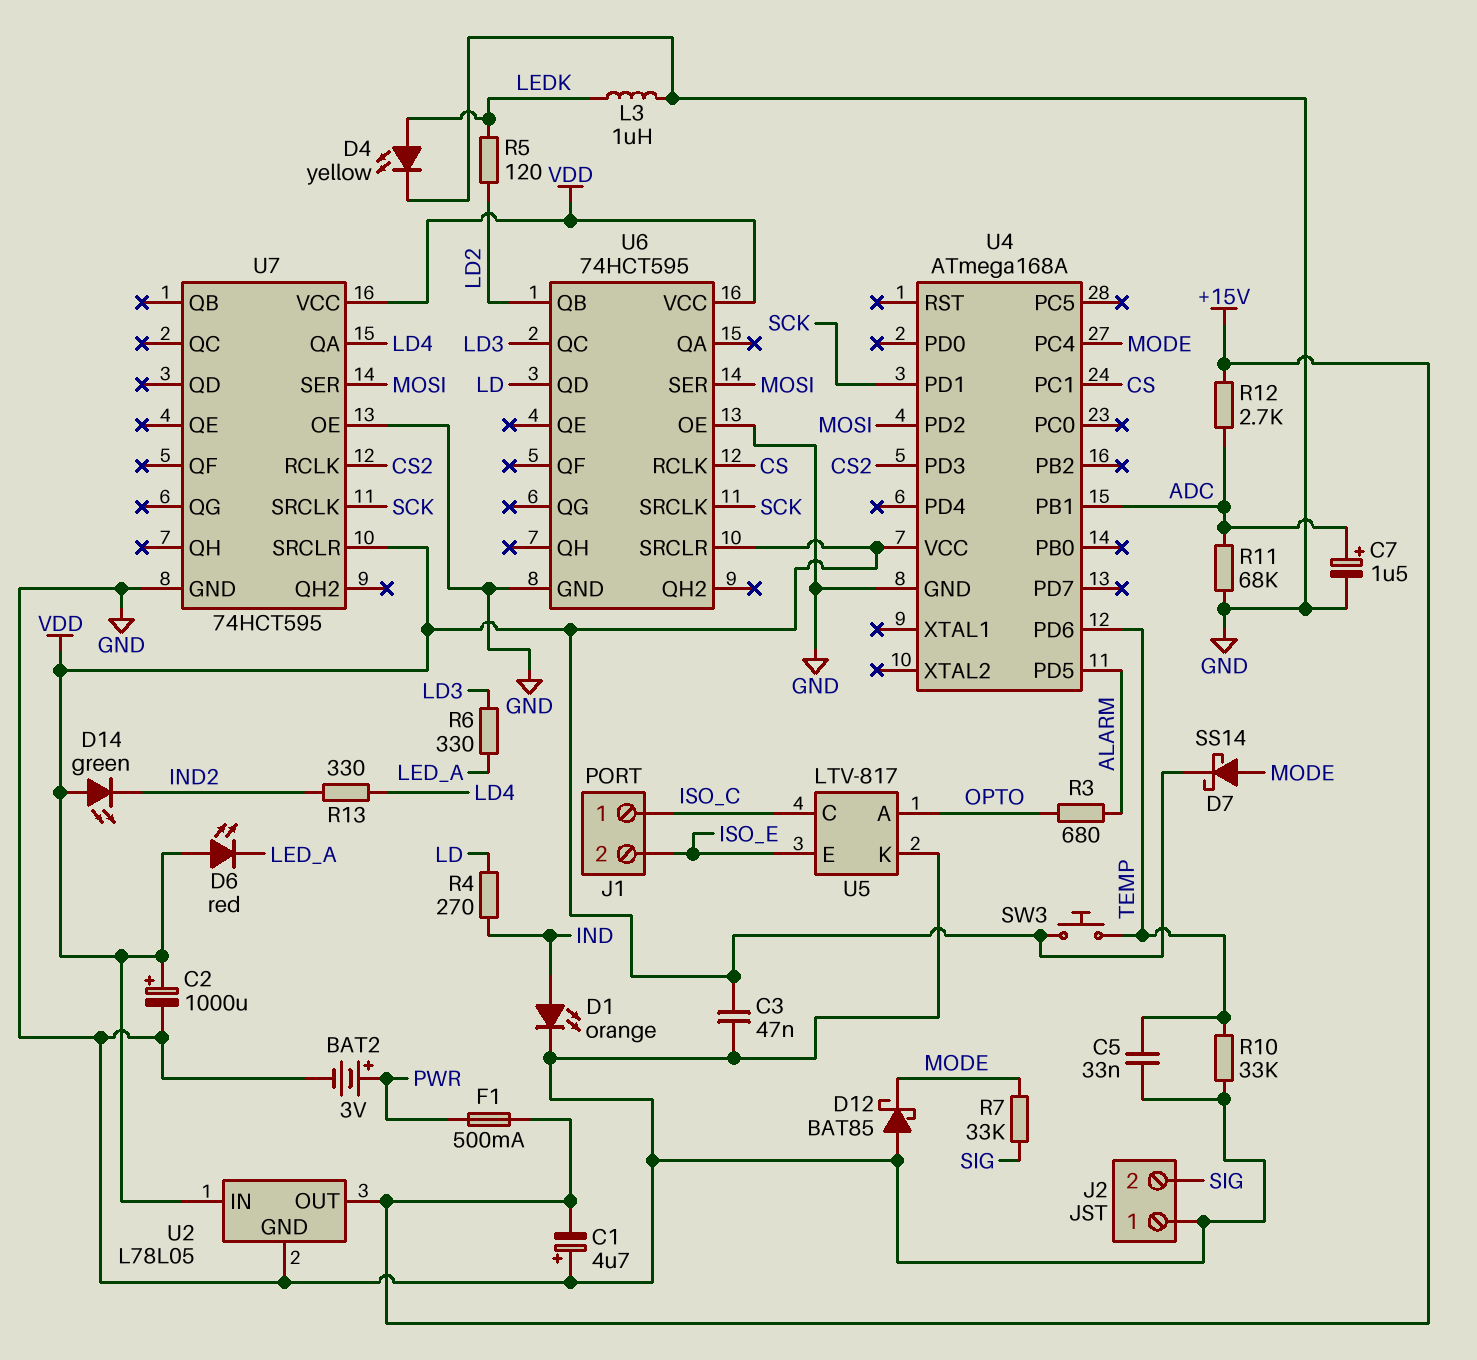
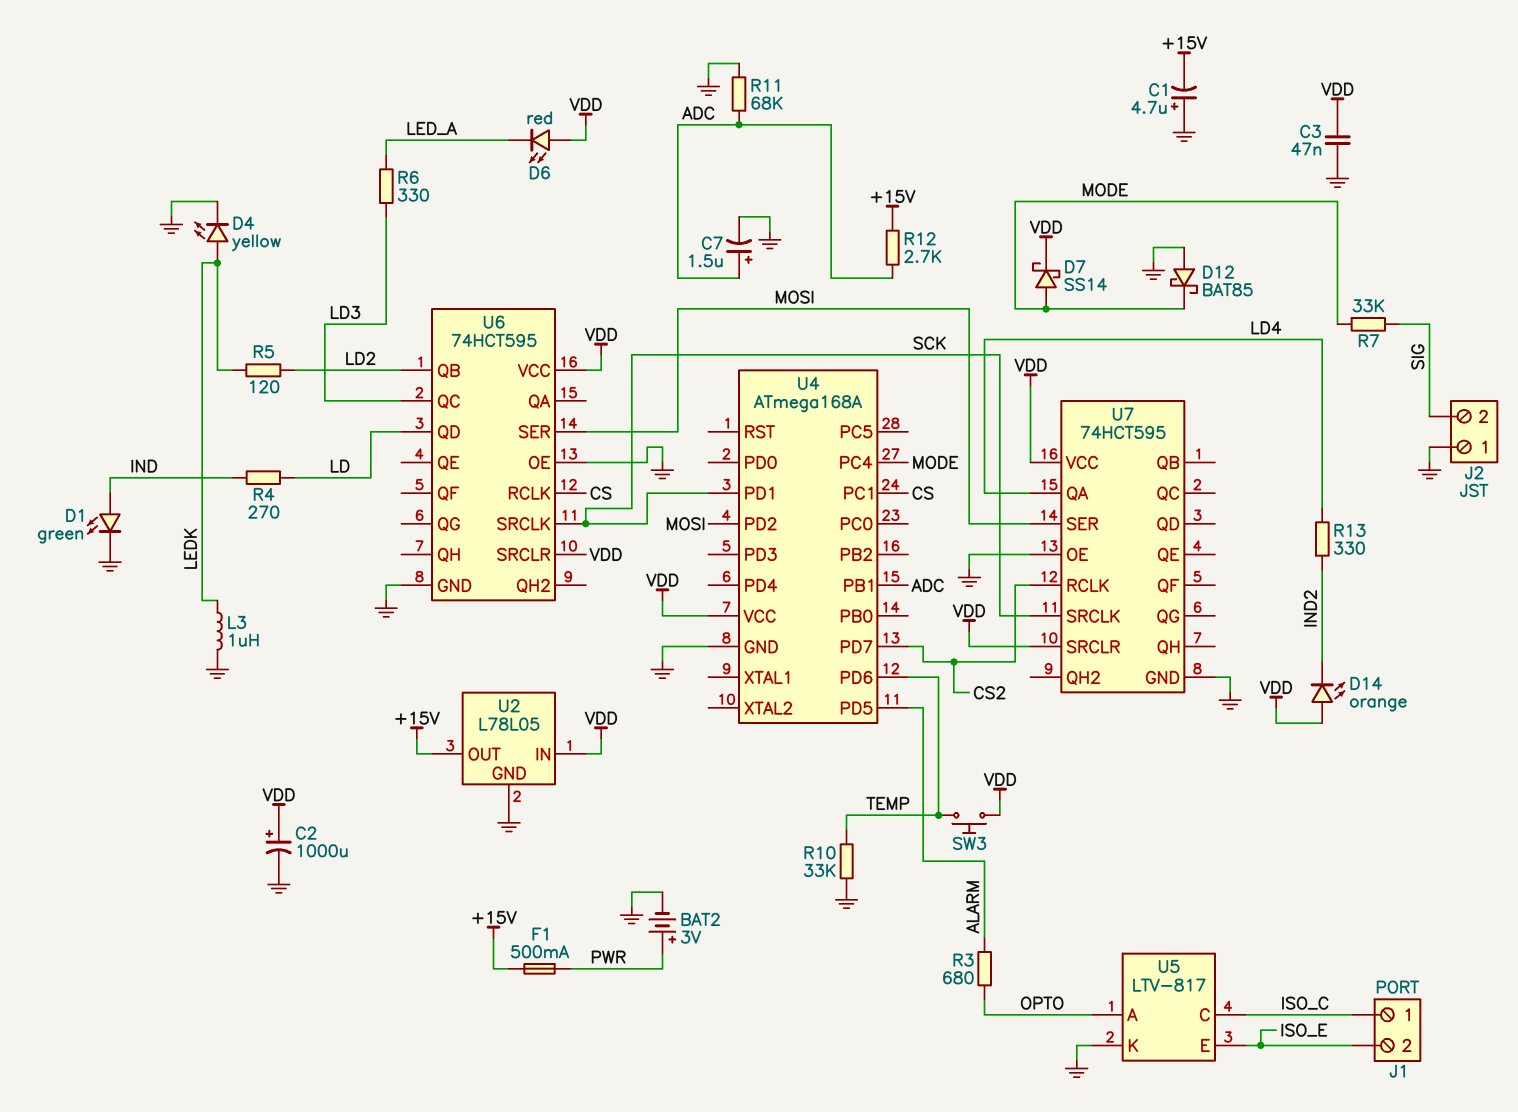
C5: 33nF (GND, TEMP) -> none
D1: LED orange (A IND, K GND) -> LED green (A IND, K GND)
D14: LED green (A VDD, K IND2) -> LED orange (A VDD, K IND2)
U4 pin PD3: CS2 -> none
U4 pin PD7: none -> CS2

